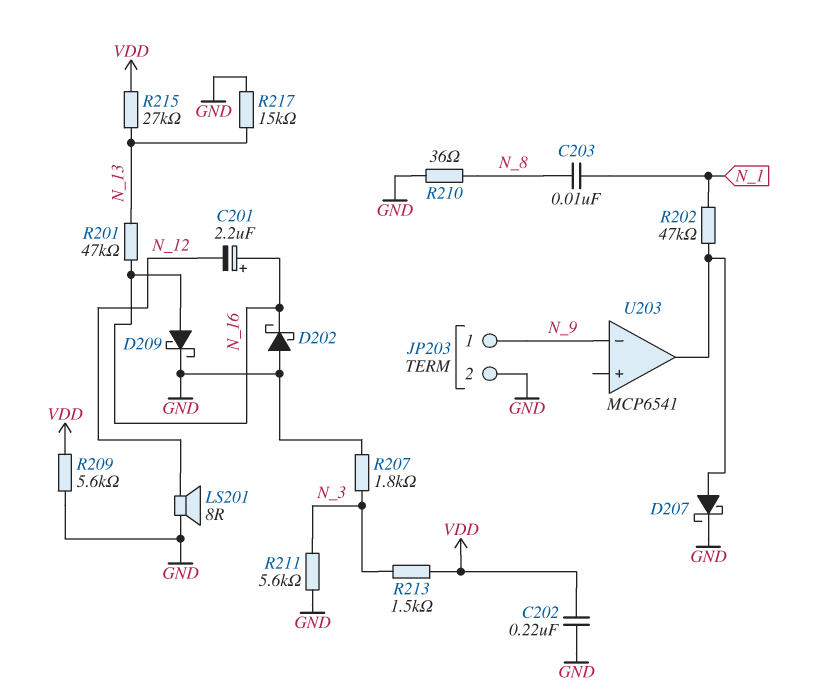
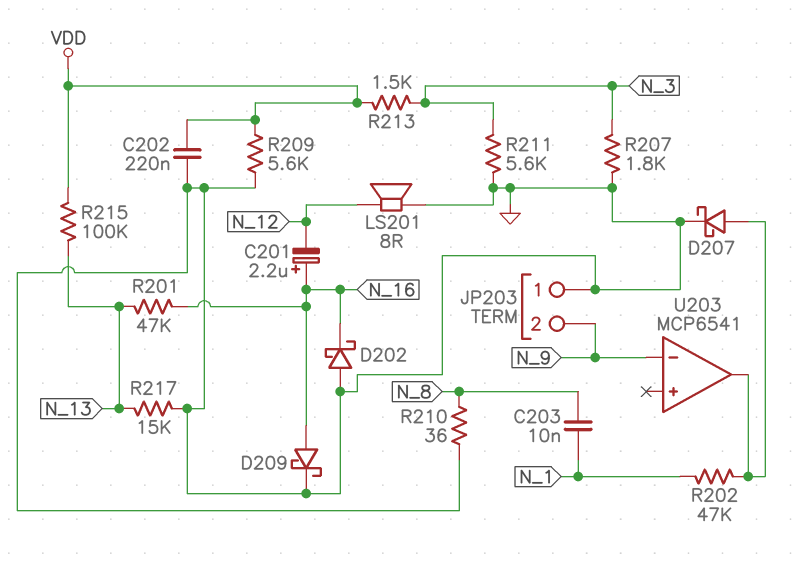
JP203 pin 1: N_9 -> GND
JP203 pin 2: GND -> N_9
R215: 27k (N_13, VDD) -> 100k (N_13, VDD)

